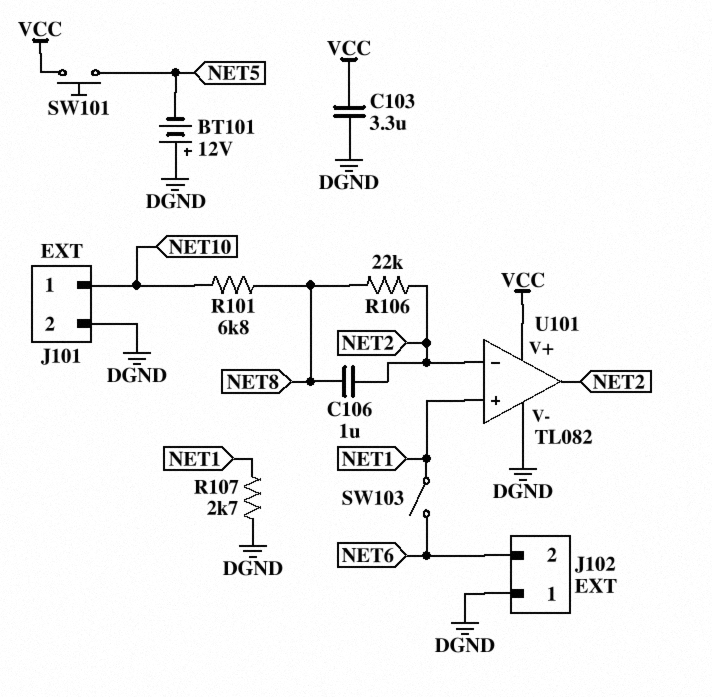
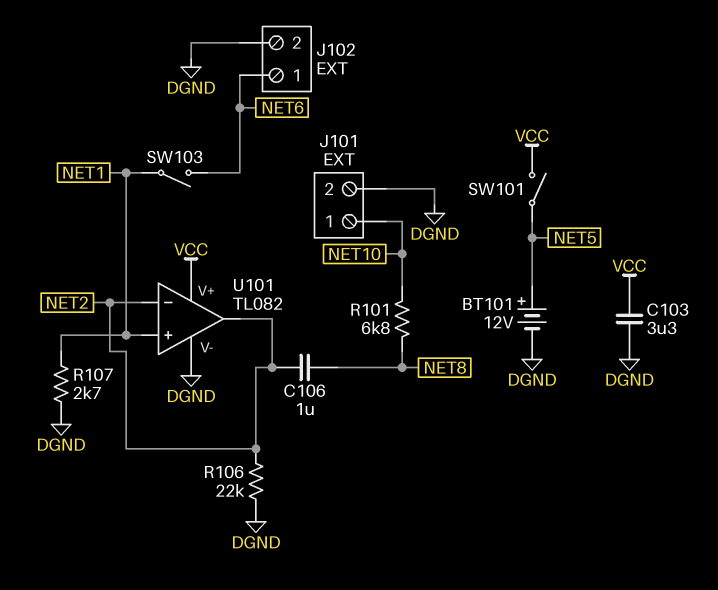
BT101: 12V (plus DGND, minus NET5) -> 12V (plus NET5, minus DGND)
J102 pin 1: DGND -> NET6
J102 pin 2: NET6 -> DGND
R106: 22k (NET2, NET8) -> 22k (DGND, NET2)
SW101: button (NET5, VCC) -> switch (NET5, VCC)

